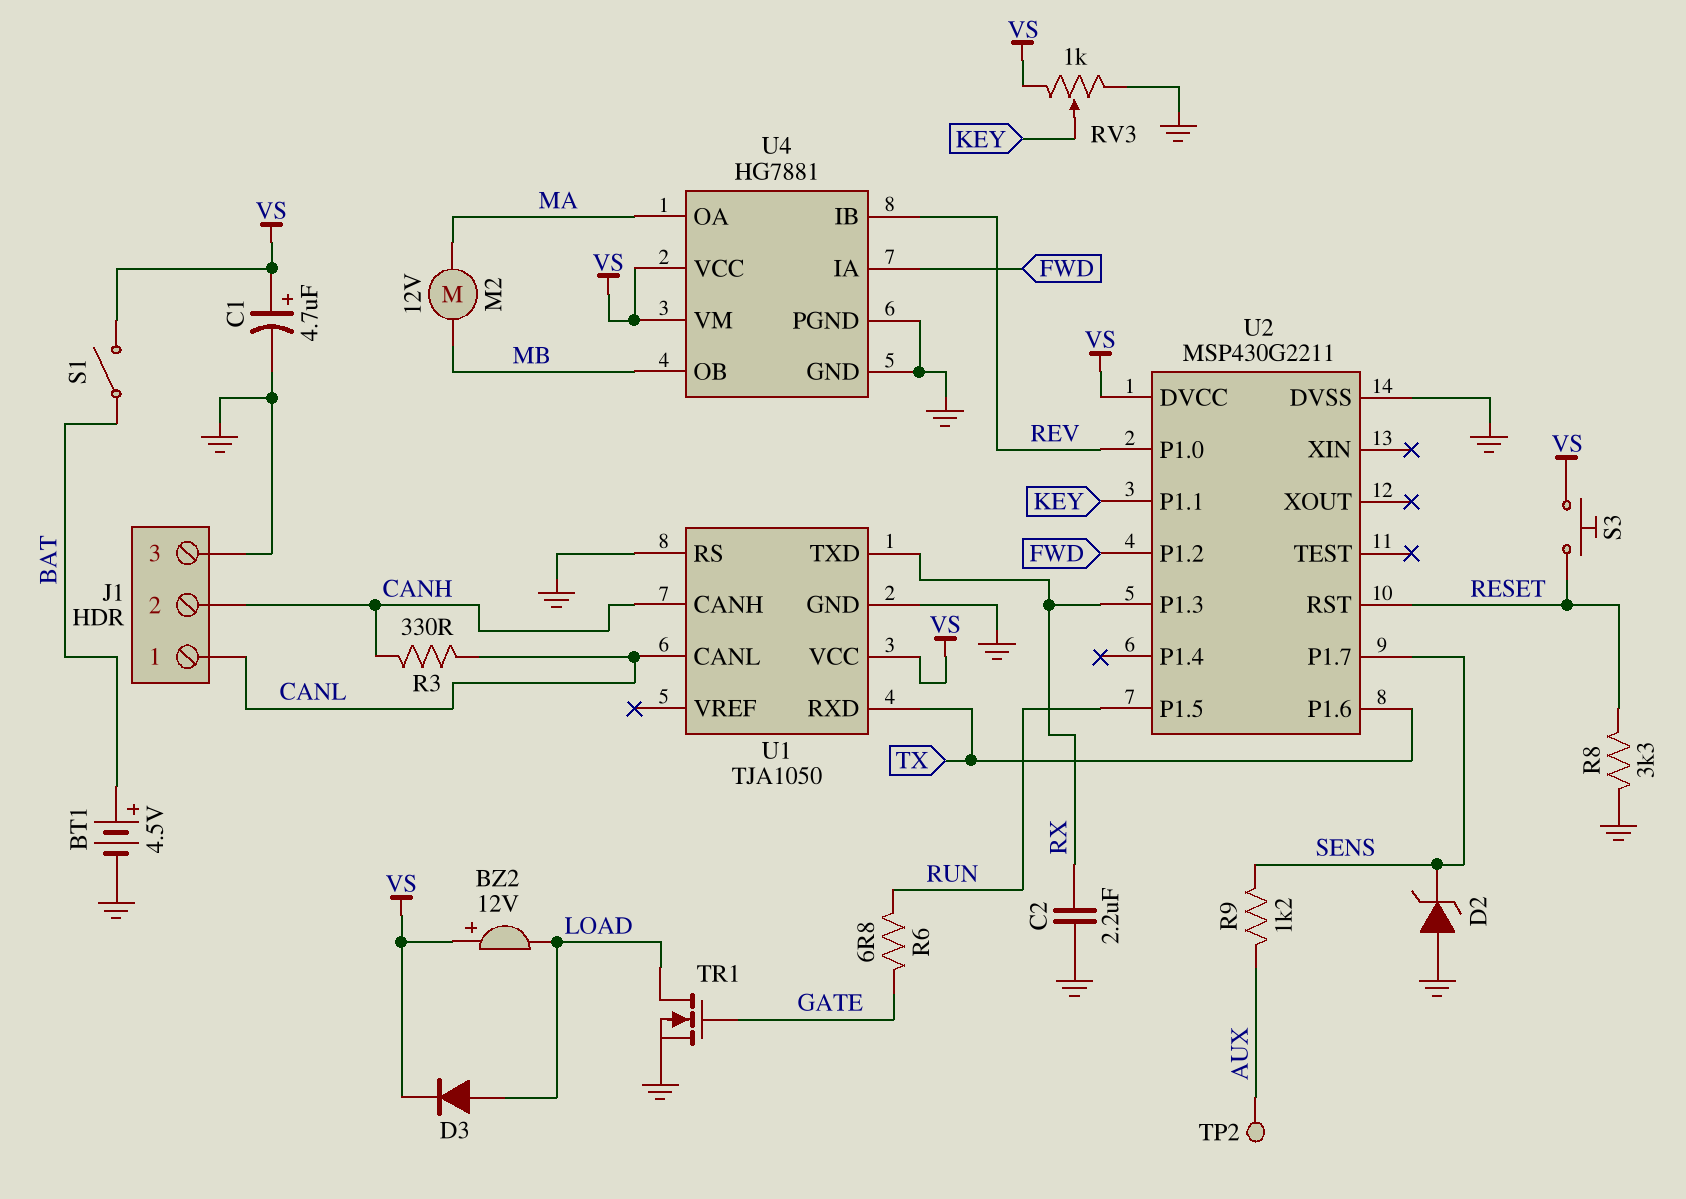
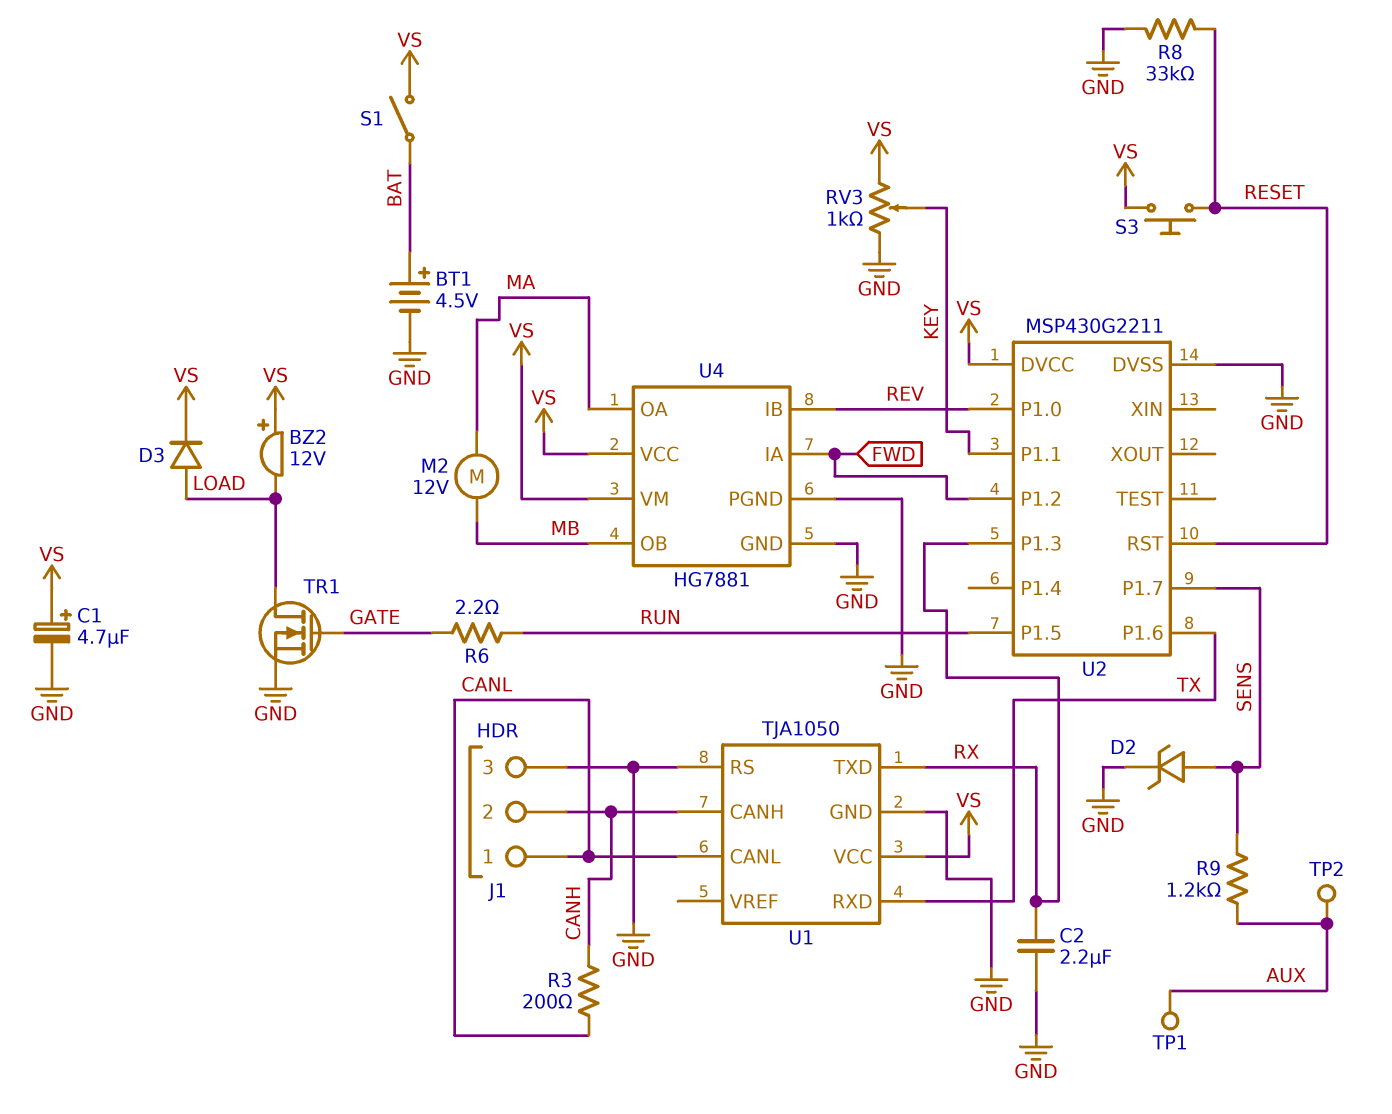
D2: zener (A GND, K SENS) -> zener (A SENS, K GND)
R3: 330 (CANH, CANL) -> 200 (CANH, CANL)
R6: 6.8 (GATE, RUN) -> 2.2 (GATE, RUN)
R8: 3.3k (GND, RESET) -> 33k (GND, RESET)
TP1: none -> test point (AUX)

